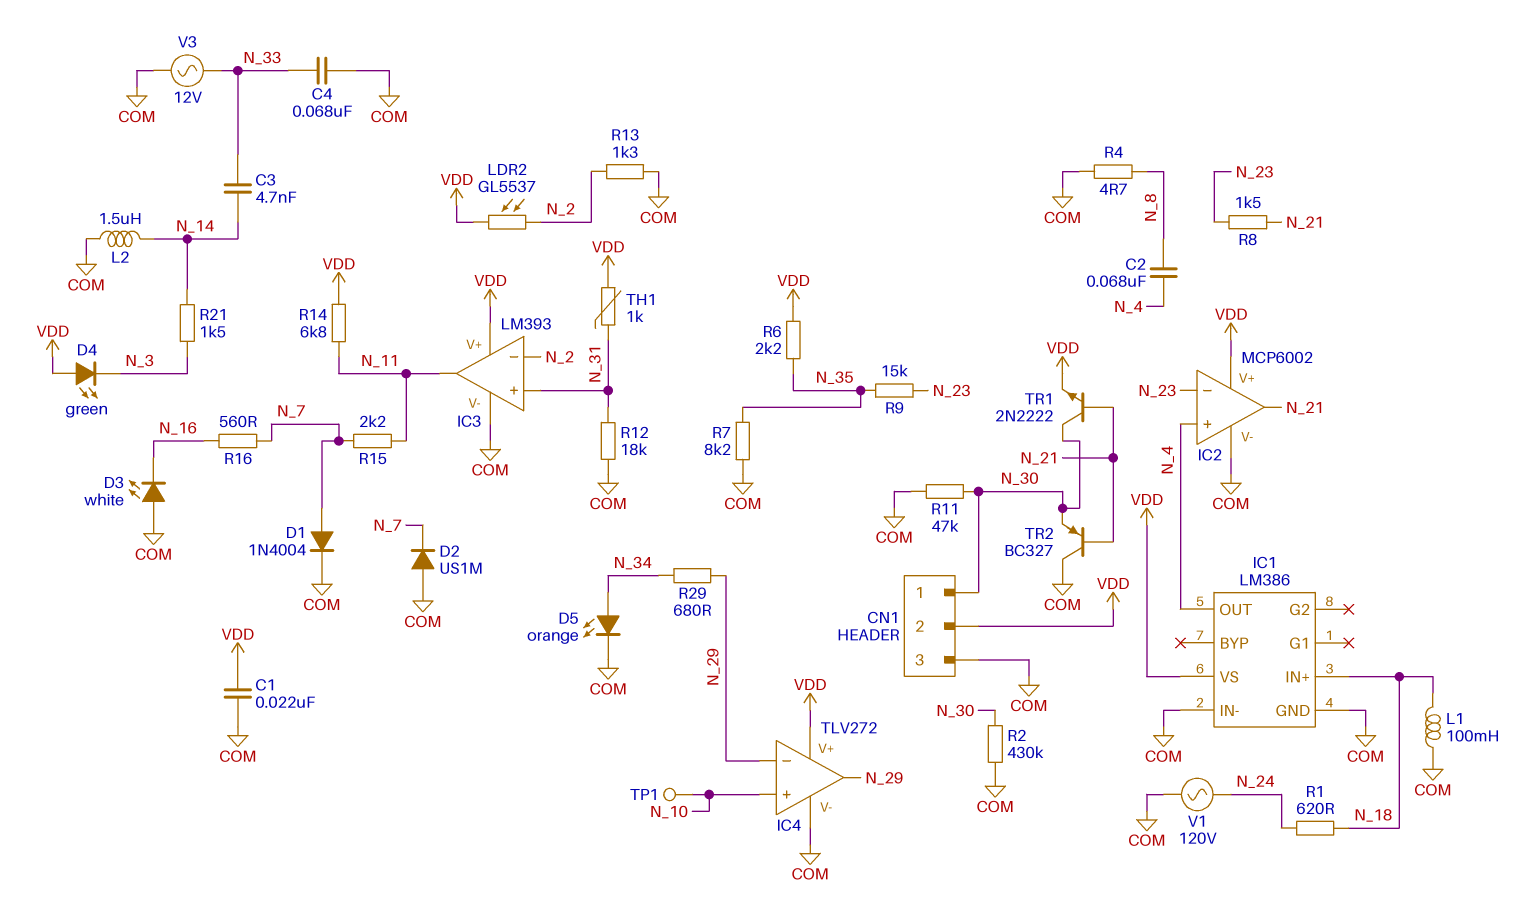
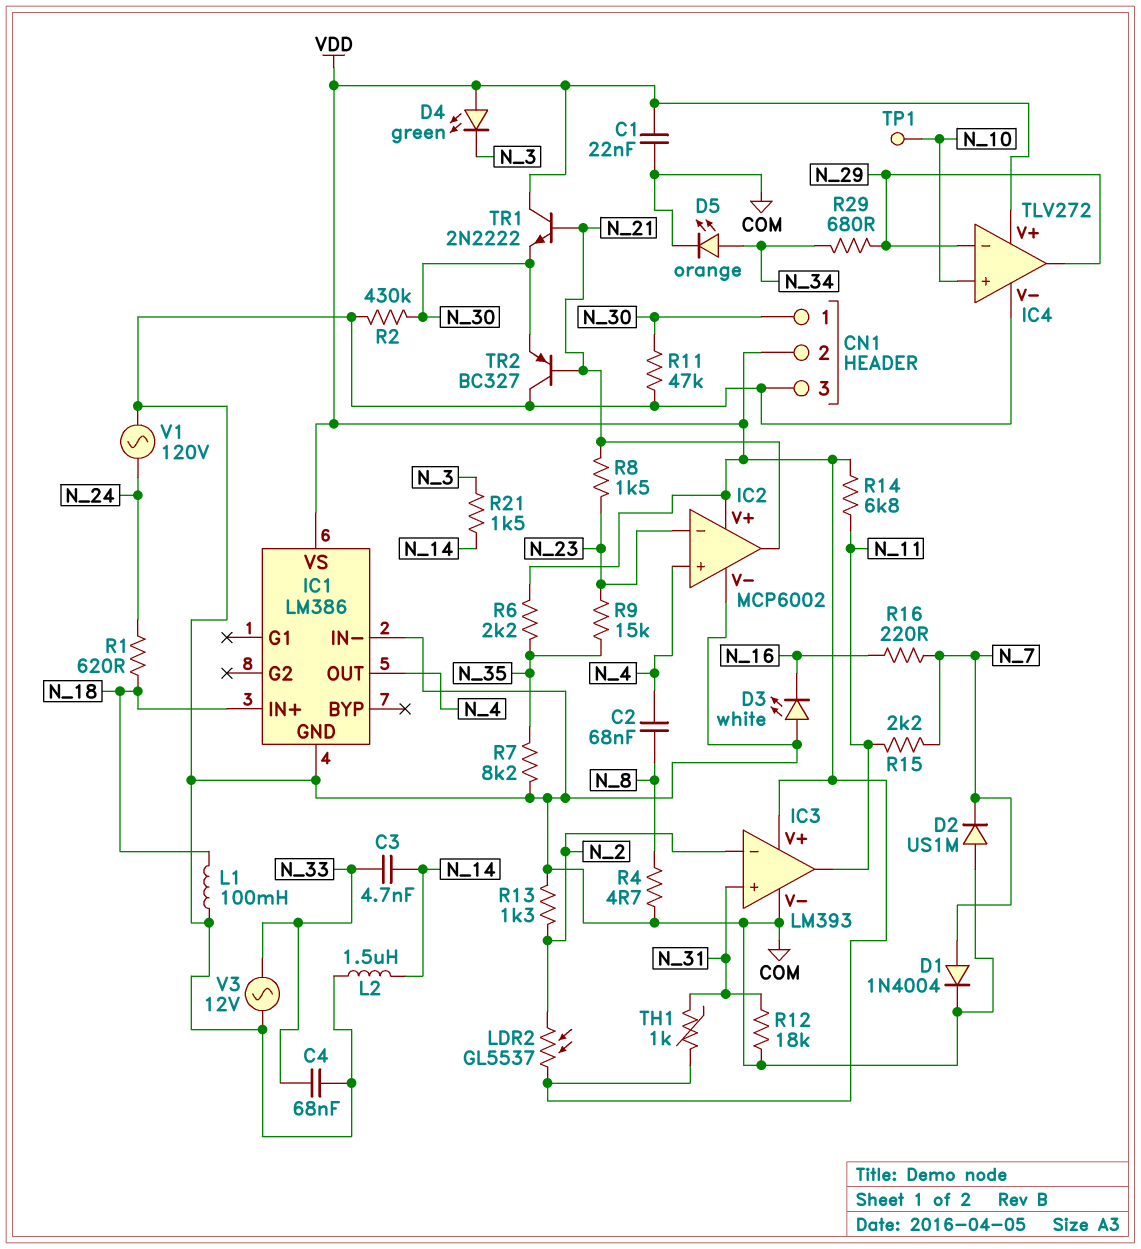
R16: 560 (N_7, N_16) -> 220 (N_7, N_16)
TR1: NPN 2N2222 (B N_21, C N_30, E VDD) -> NPN 2N2222 (B N_21, C VDD, E N_30)

